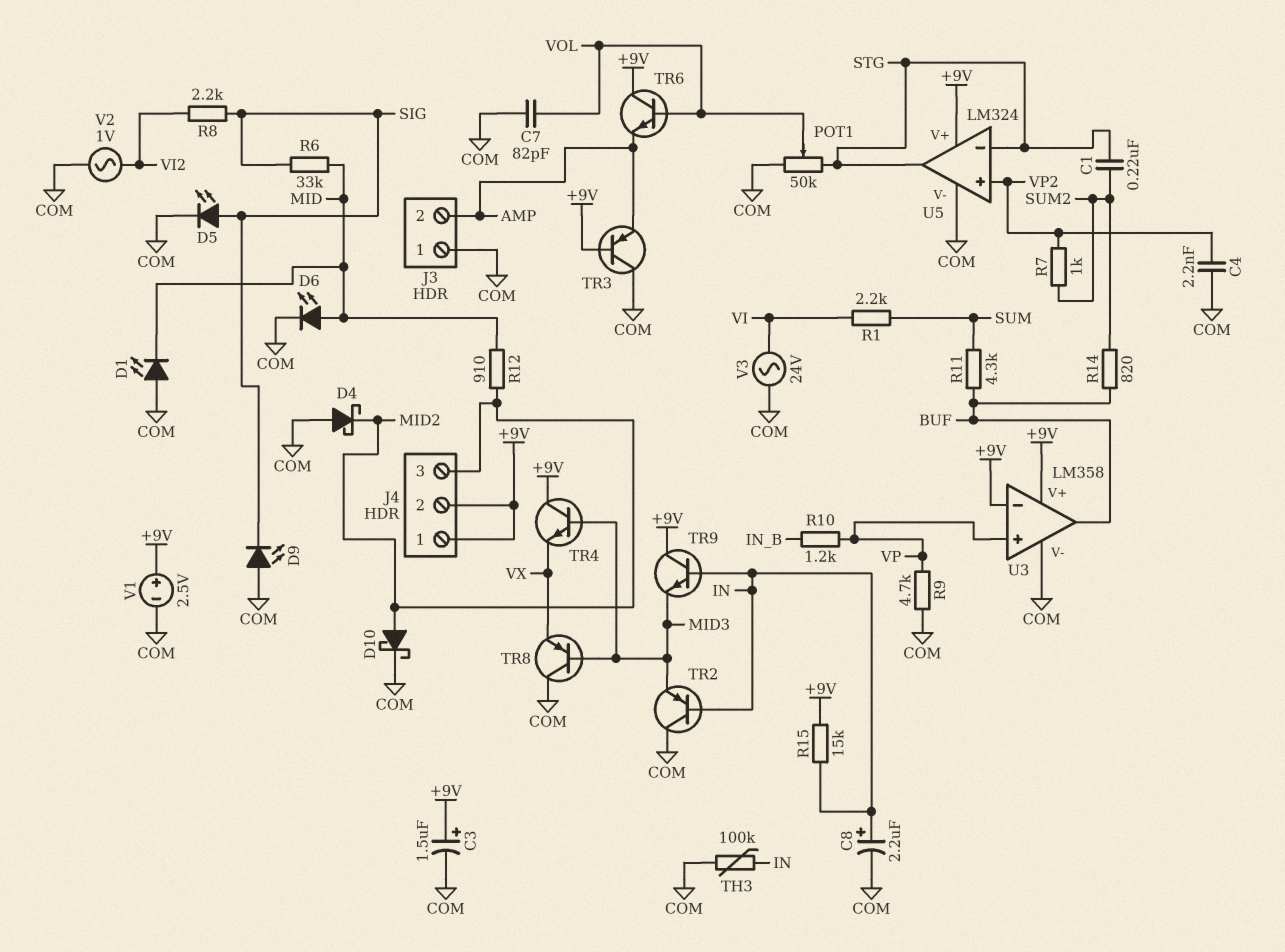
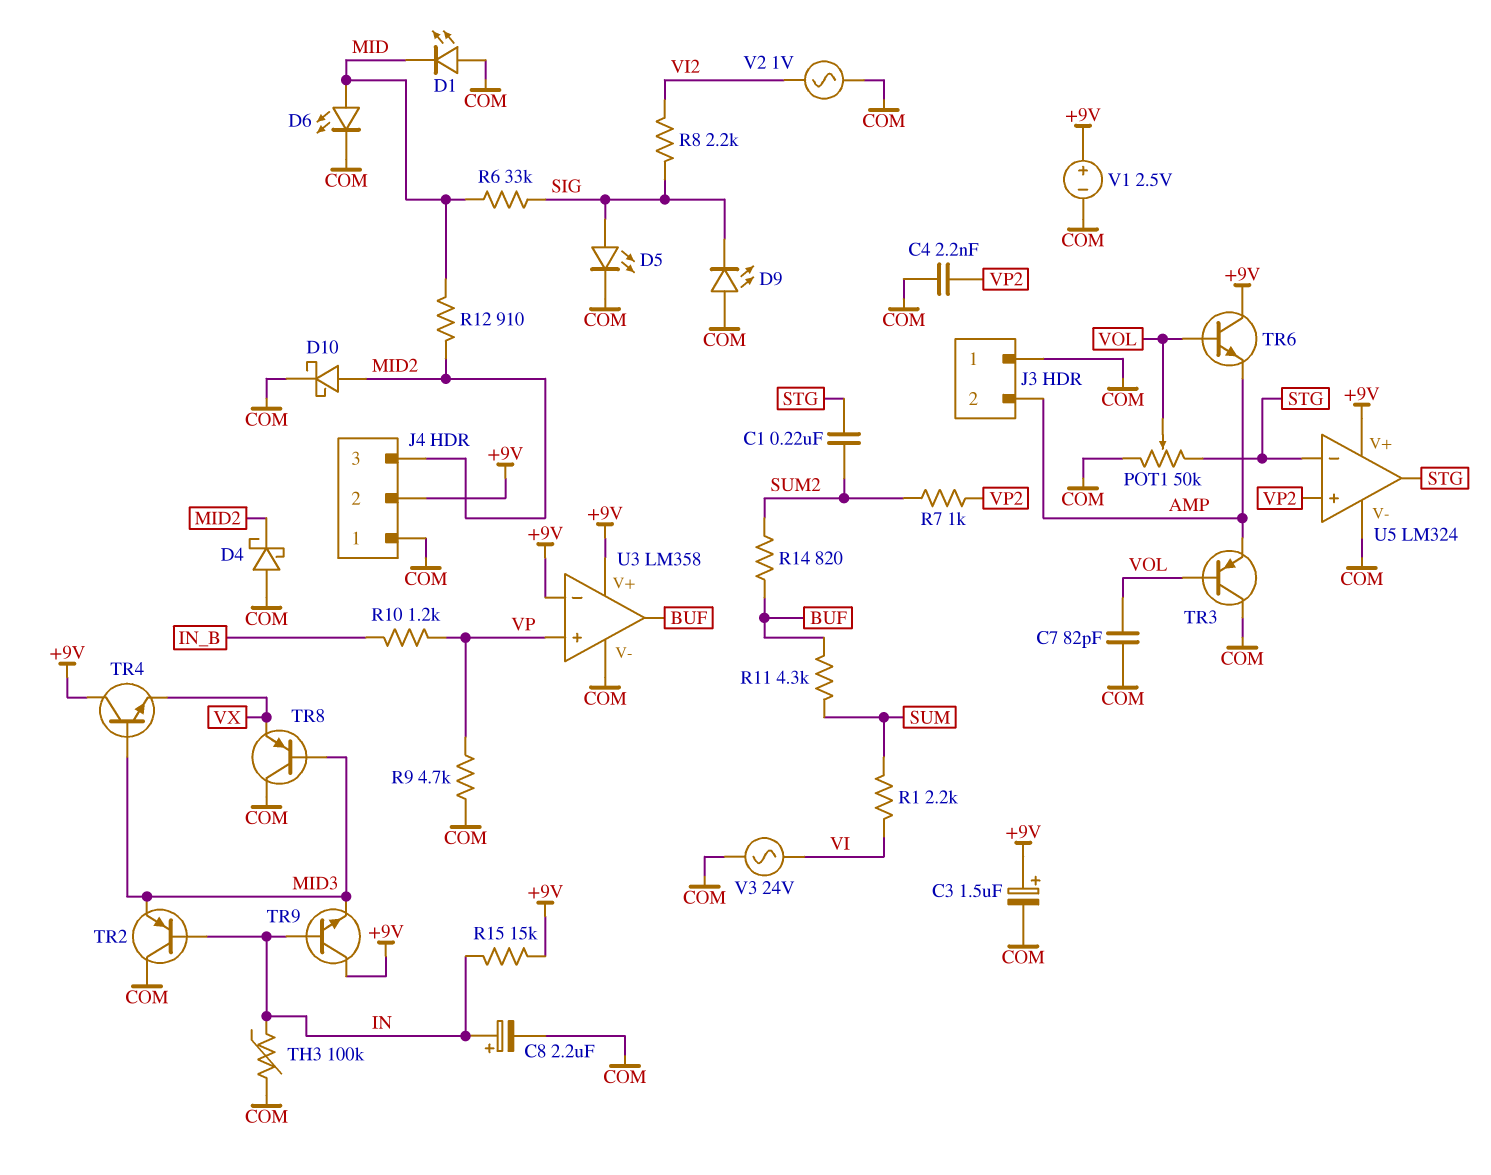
J4 pin 1: +9V -> COM
TR3: PNP (B +9V, C COM, E AMP) -> PNP (B VOL, C COM, E AMP)

